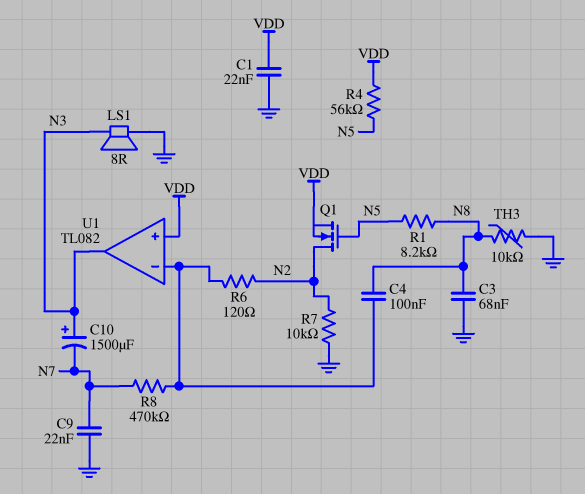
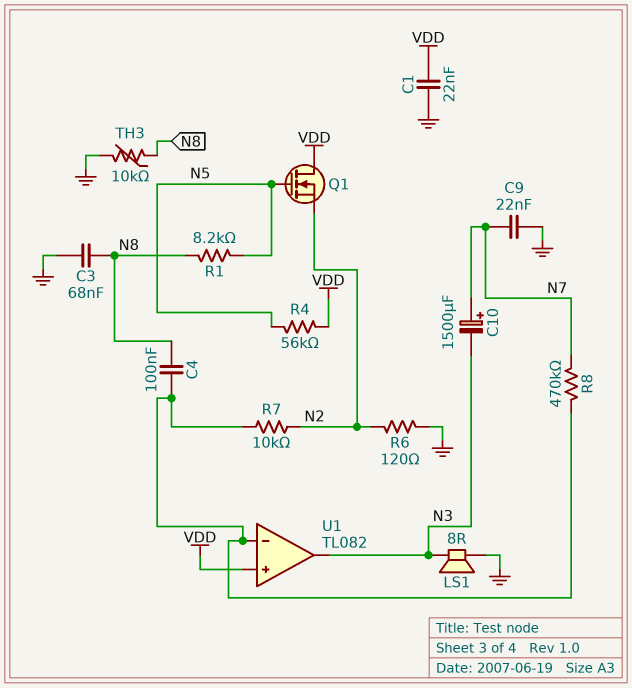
C10: 1500uF (plus N3, minus N7) -> 1500uF (plus N7, minus N3)
Q1: NMOS (G N5, D N2, S VDD) -> NMOS (G N5, D VDD, S N2)
R6: 120 (N2, U1/in-) -> 120 (GND, N2)
R7: 10k (GND, N2) -> 10k (N2, U1/in-)

